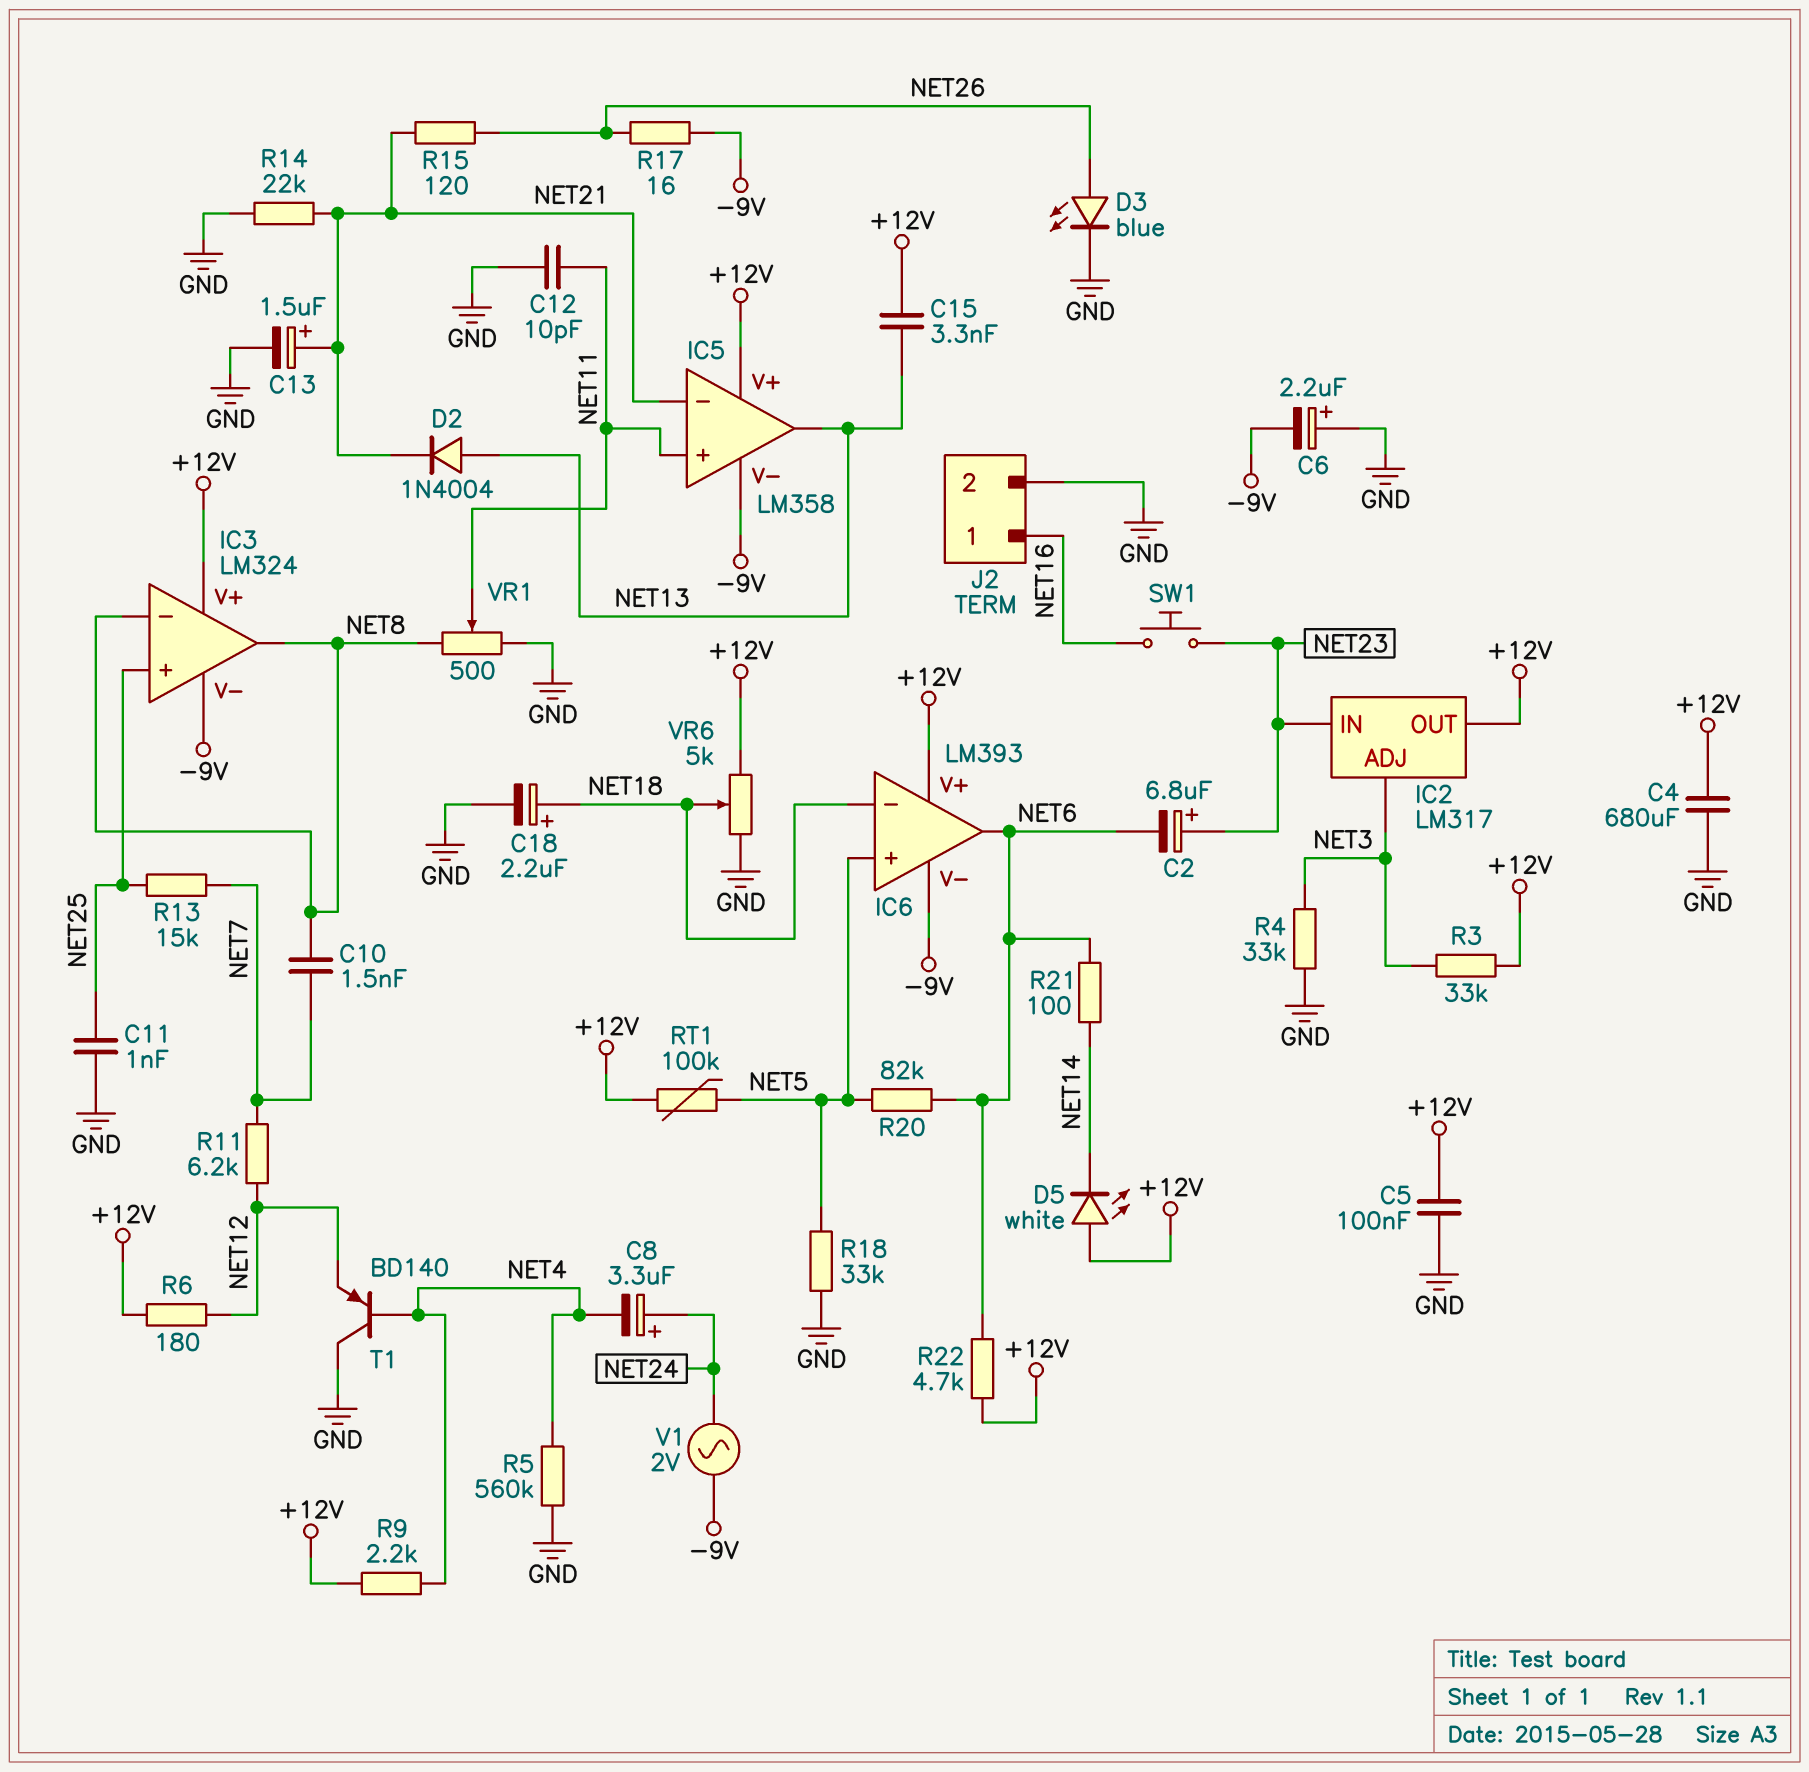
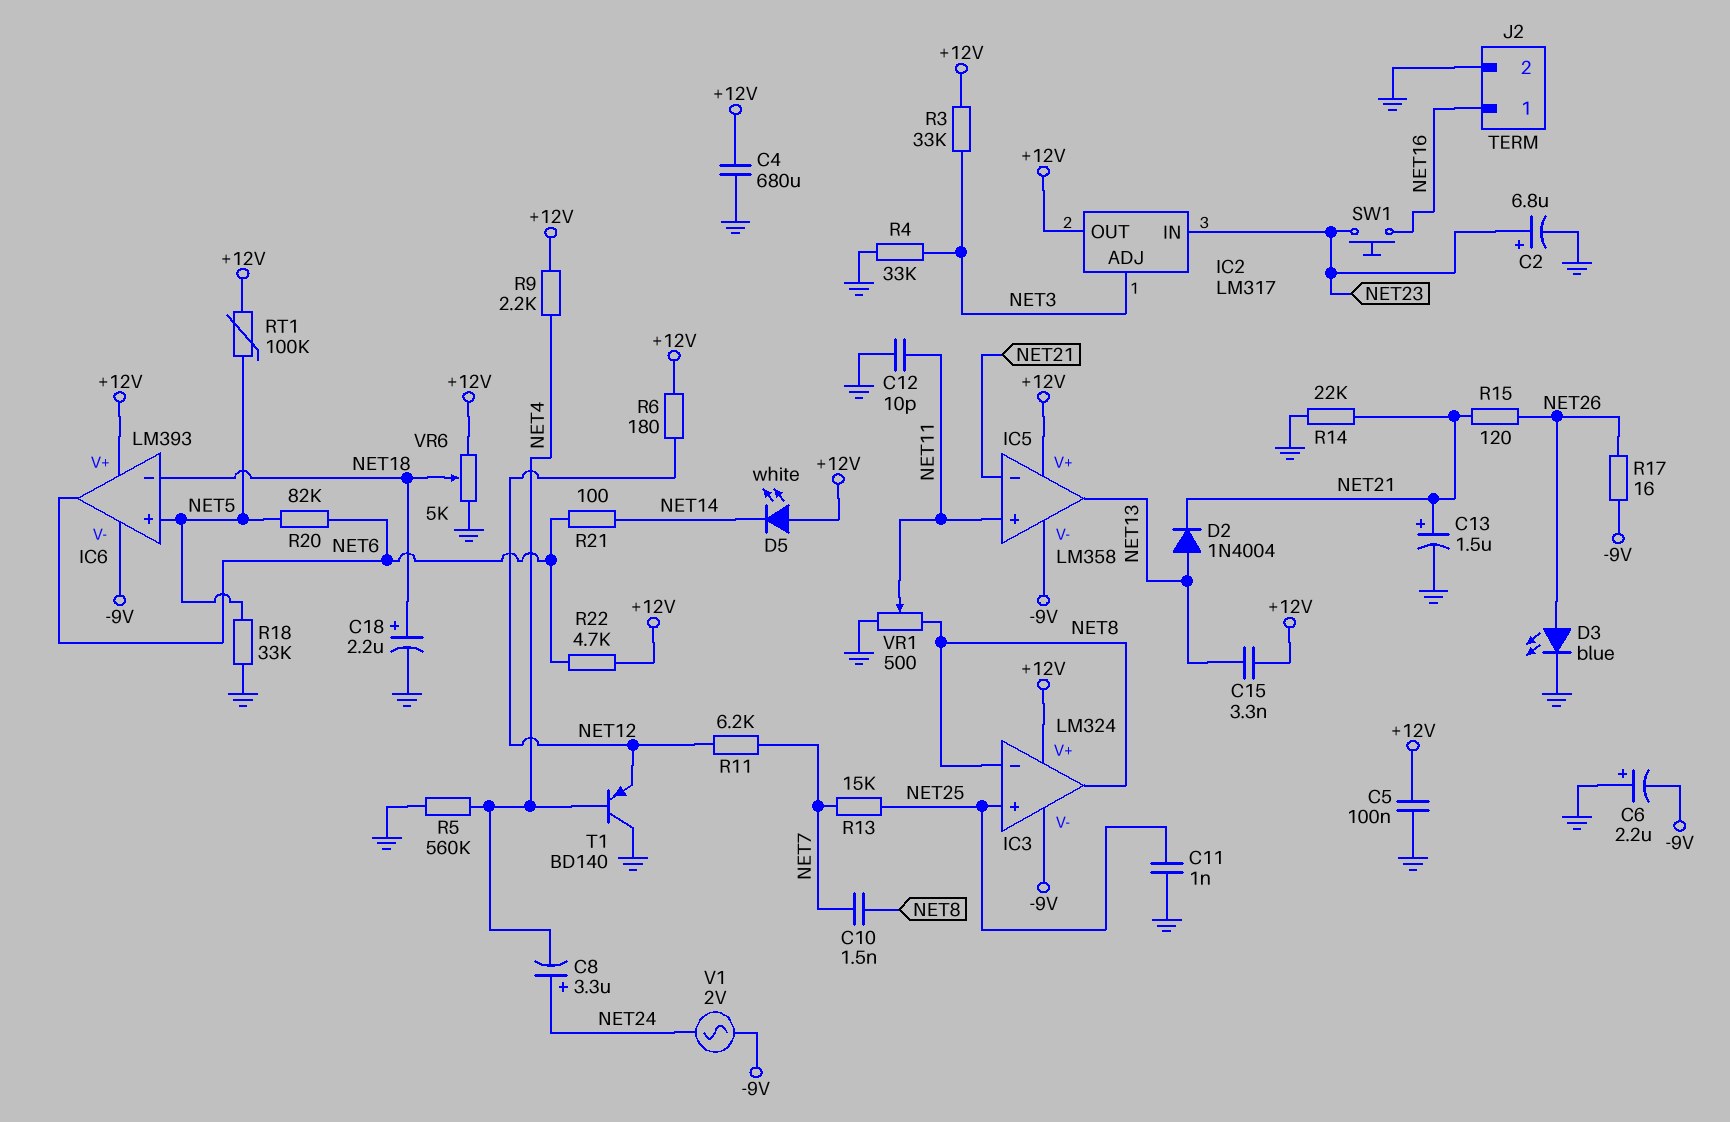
C2: 6.8uF (plus NET23, minus NET6) -> 6.8uF (plus NET23, minus GND)

